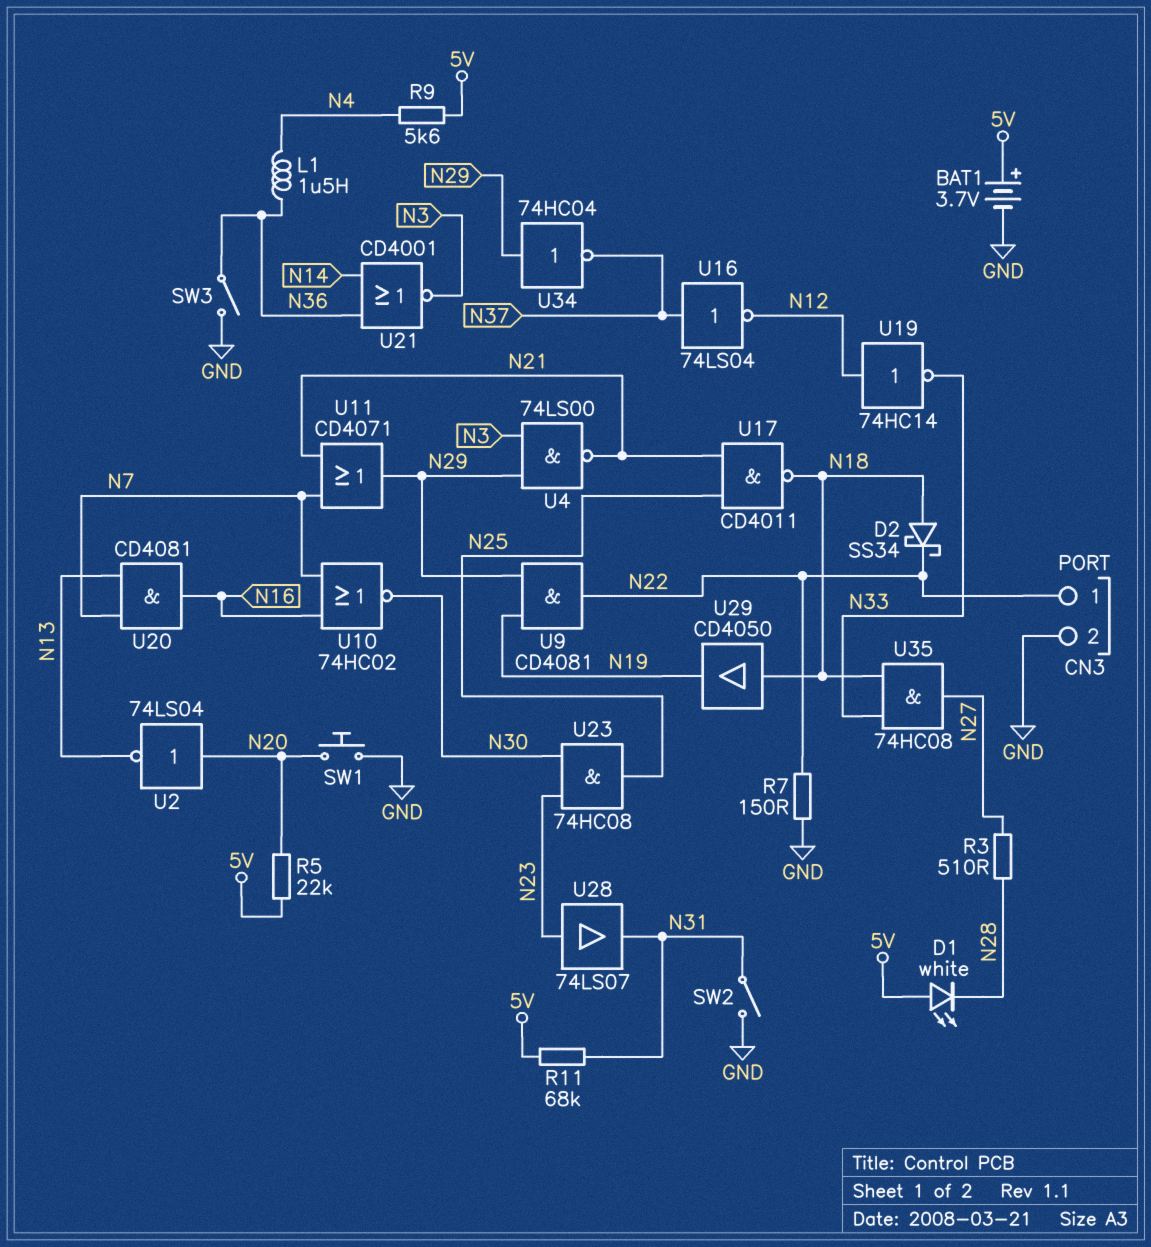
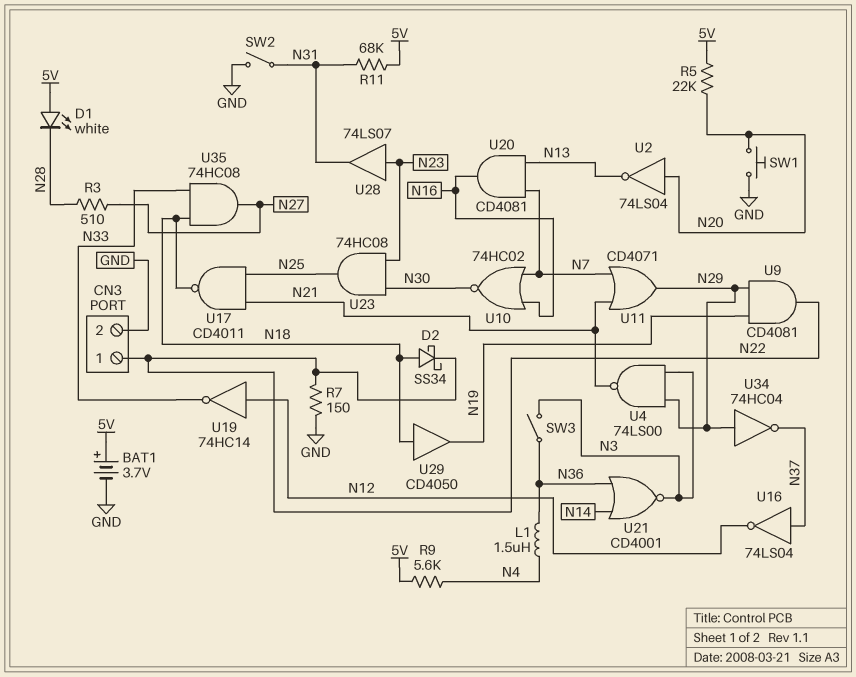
SW3: switch (GND, N36) -> switch (N3, N36)

